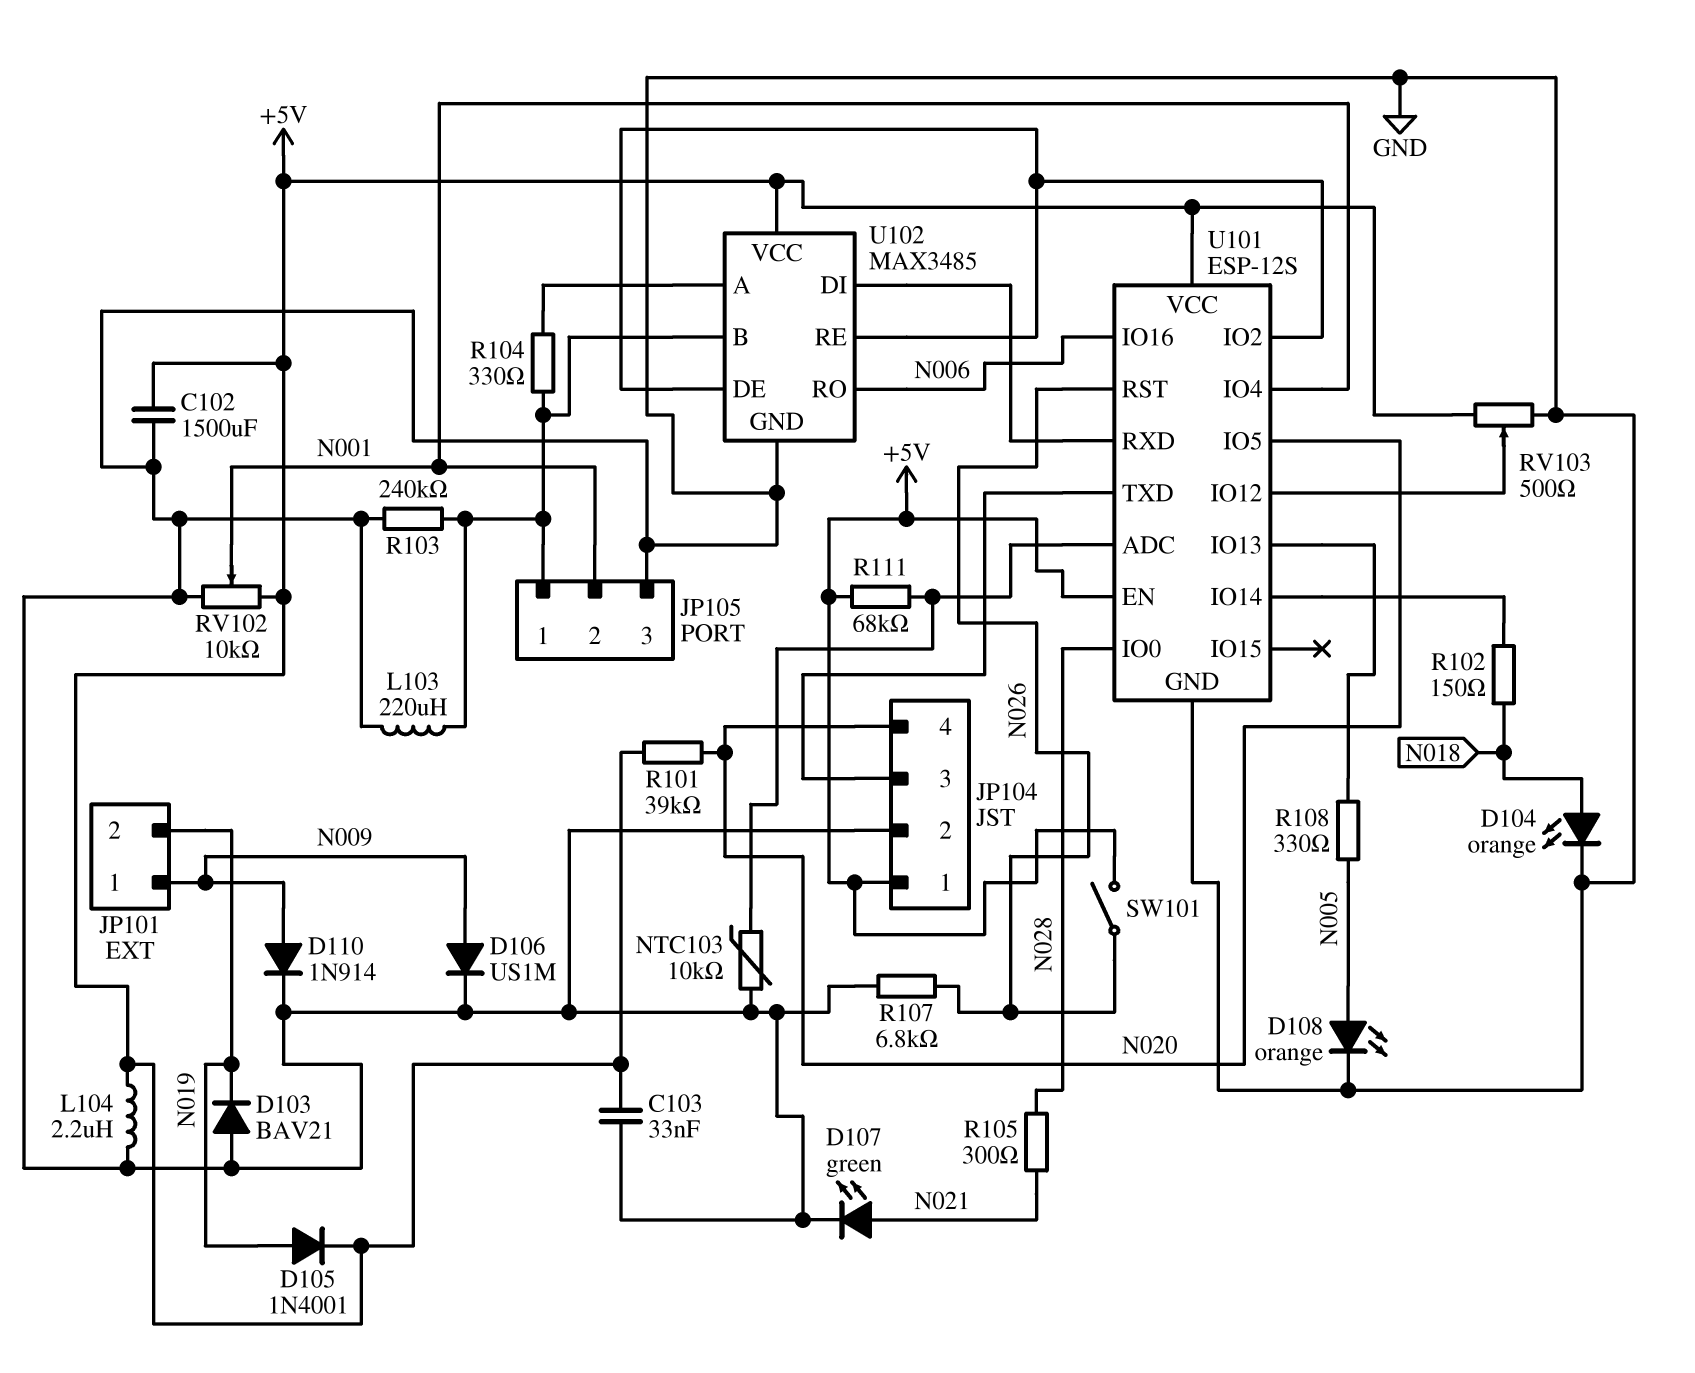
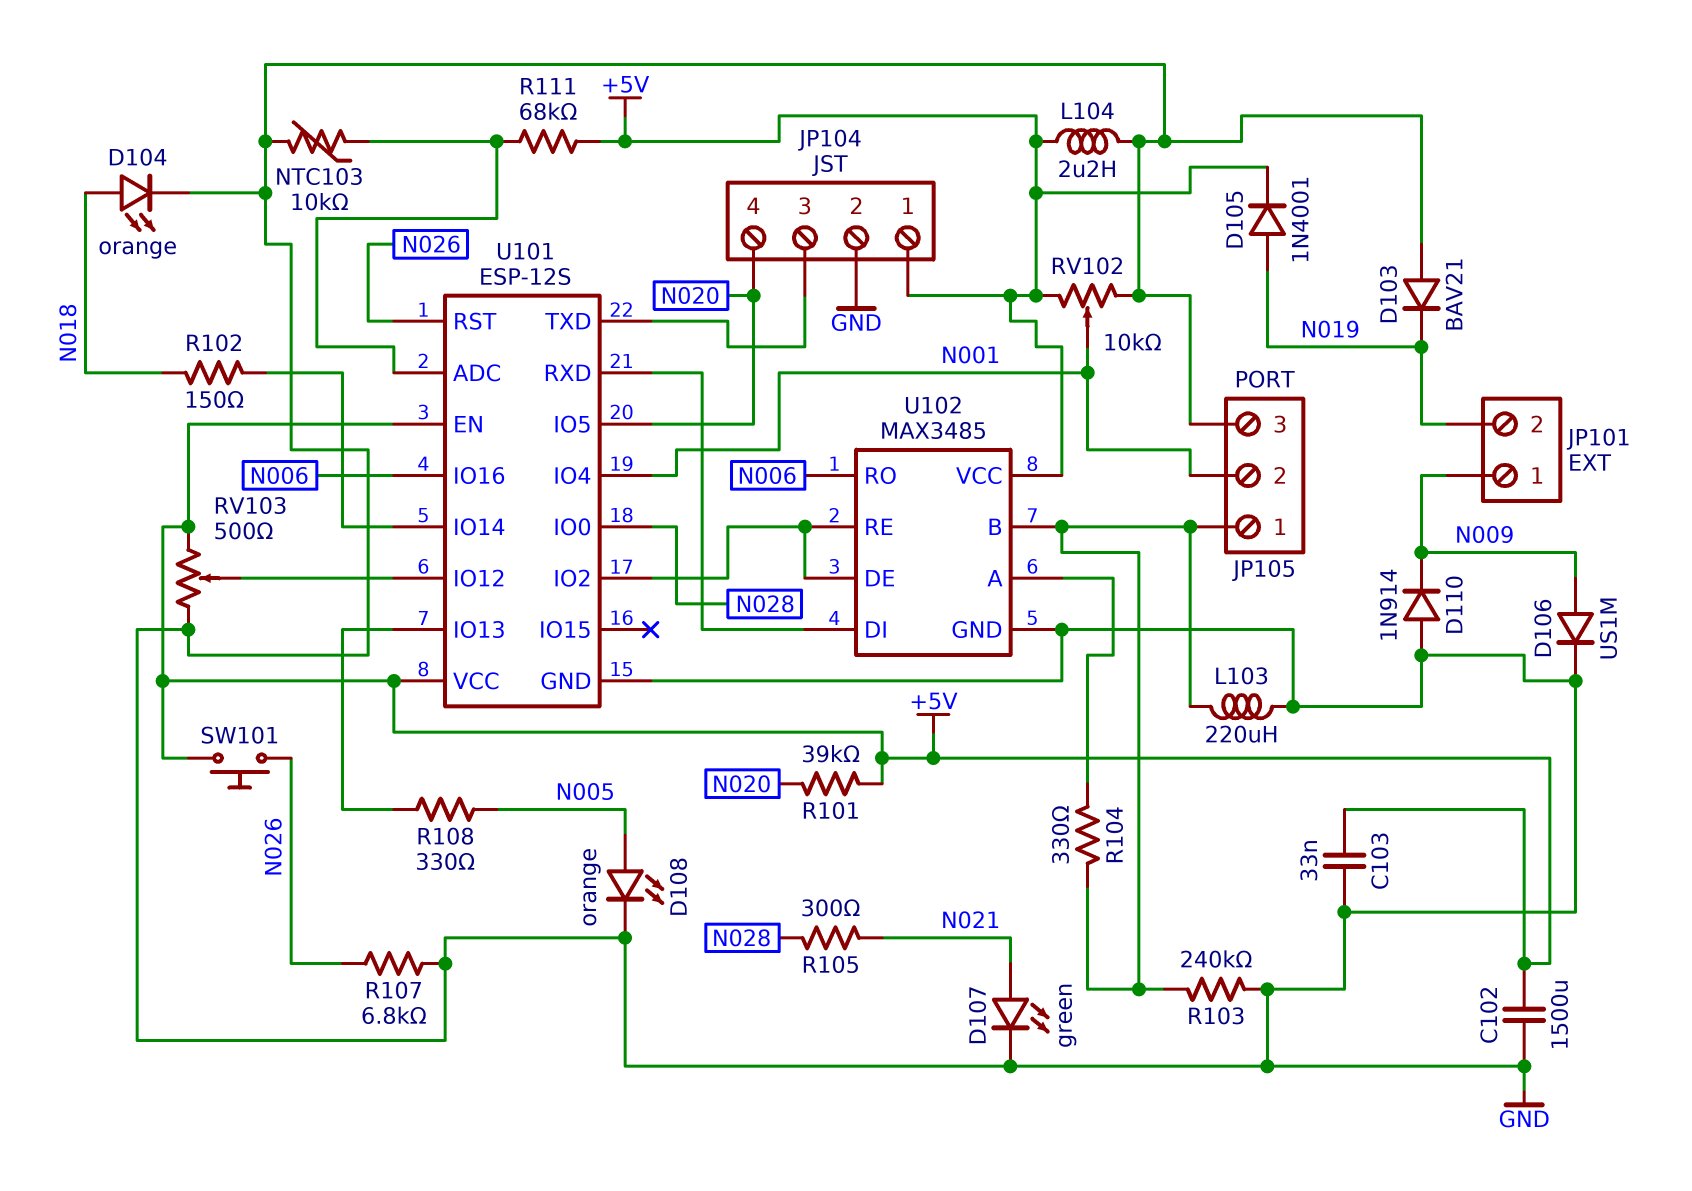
D110: diode 1N914 (A N009, K GND) -> diode 1N914 (A GND, K N009)
SW101: switch (+5V, N026) -> button (+5V, N026)

